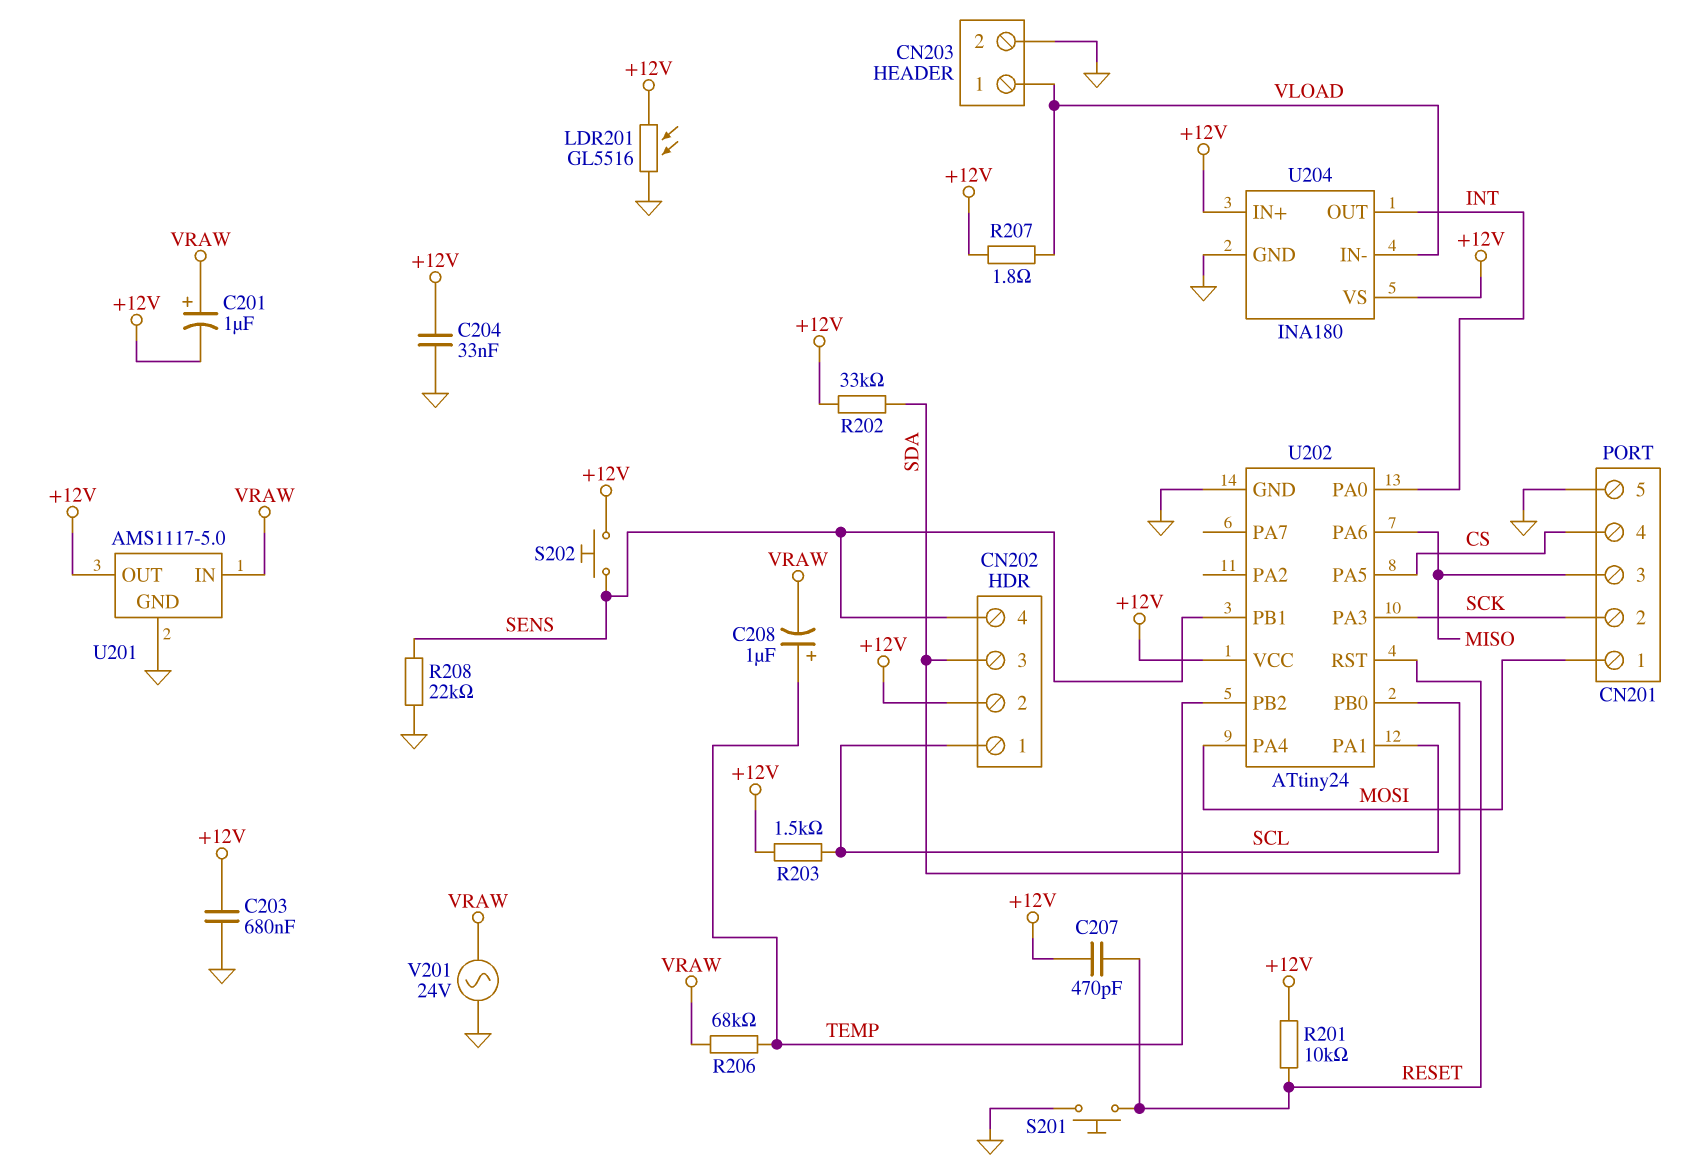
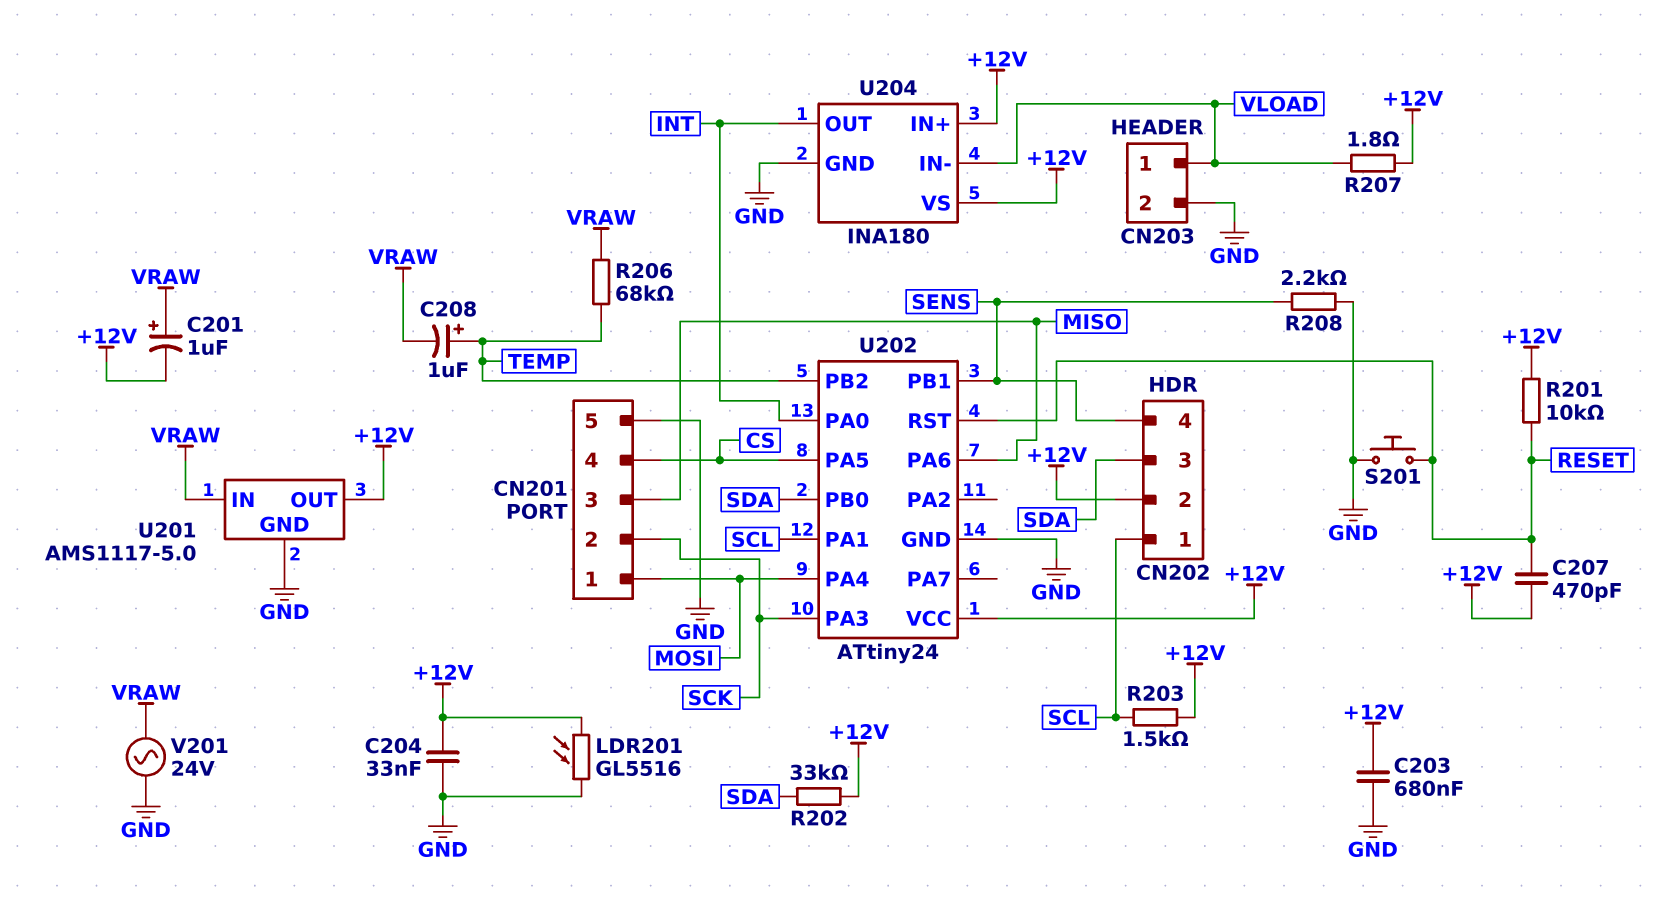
R208: 22k (GND, SENS) -> 2.2k (GND, SENS)
S202: button (+12V, SENS) -> none

